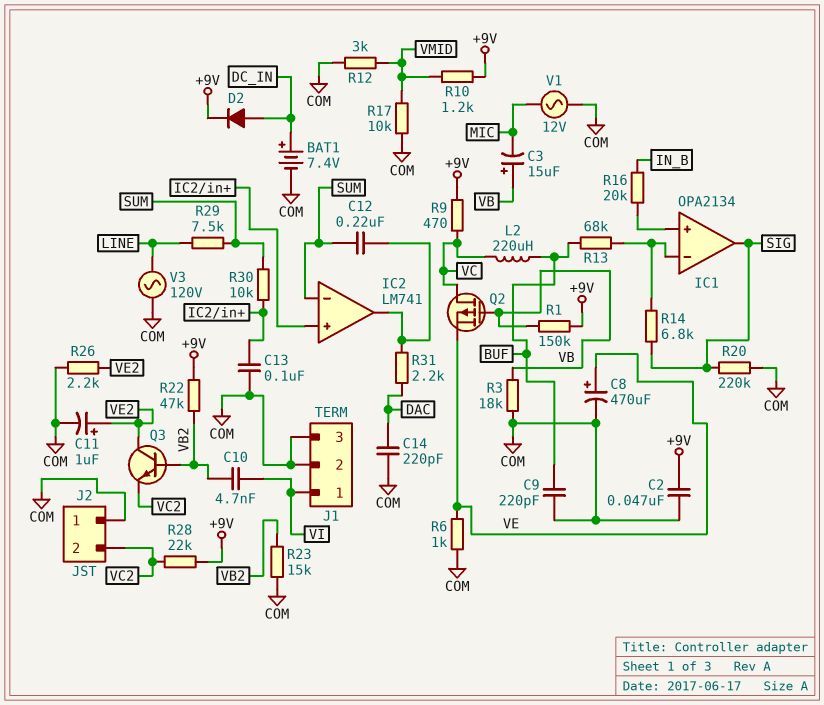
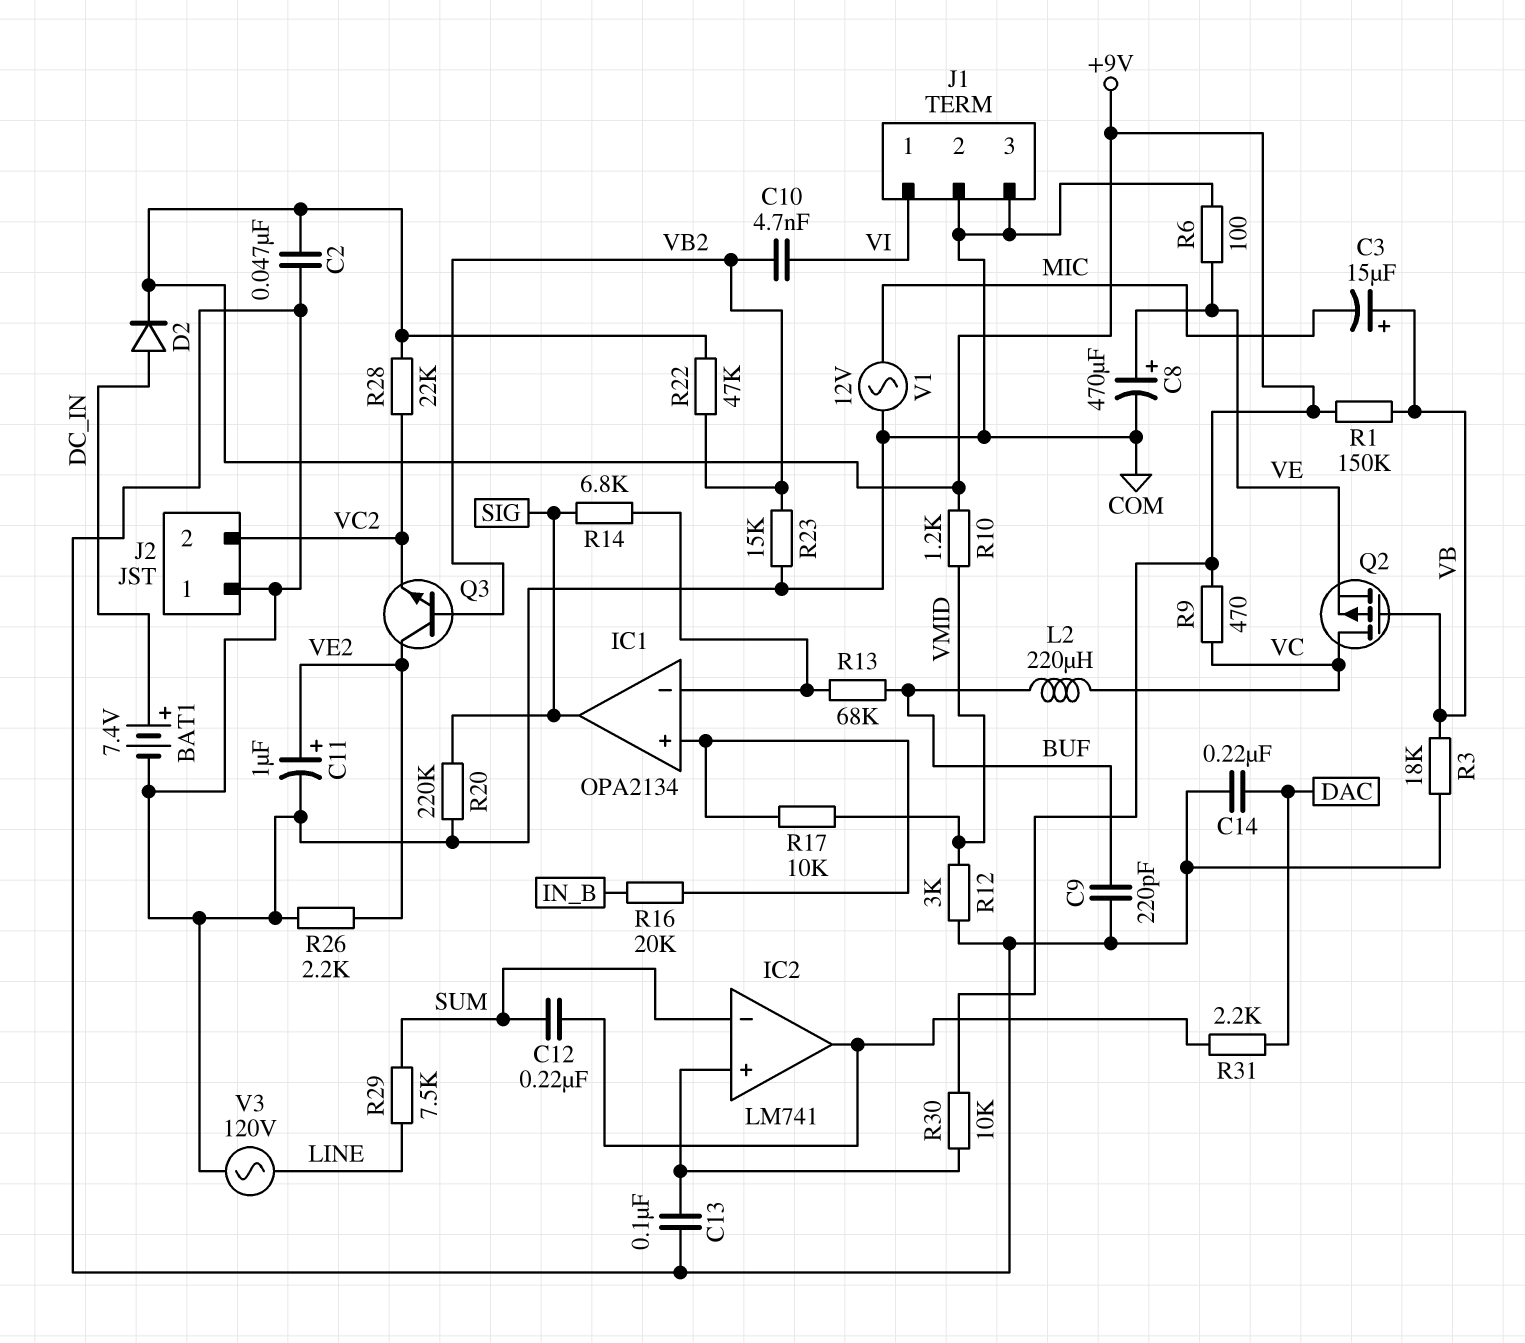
C14: 220pF (COM, DAC) -> 220nF (COM, DAC)
R6: 1k (COM, VE) -> 100 (COM, VE)
R17: 10k (COM, VMID) -> 10k (IC1/in+, VMID)
R30: 10k (IC2/in+, SUM) -> 10k (+9V, IC2/in+)

